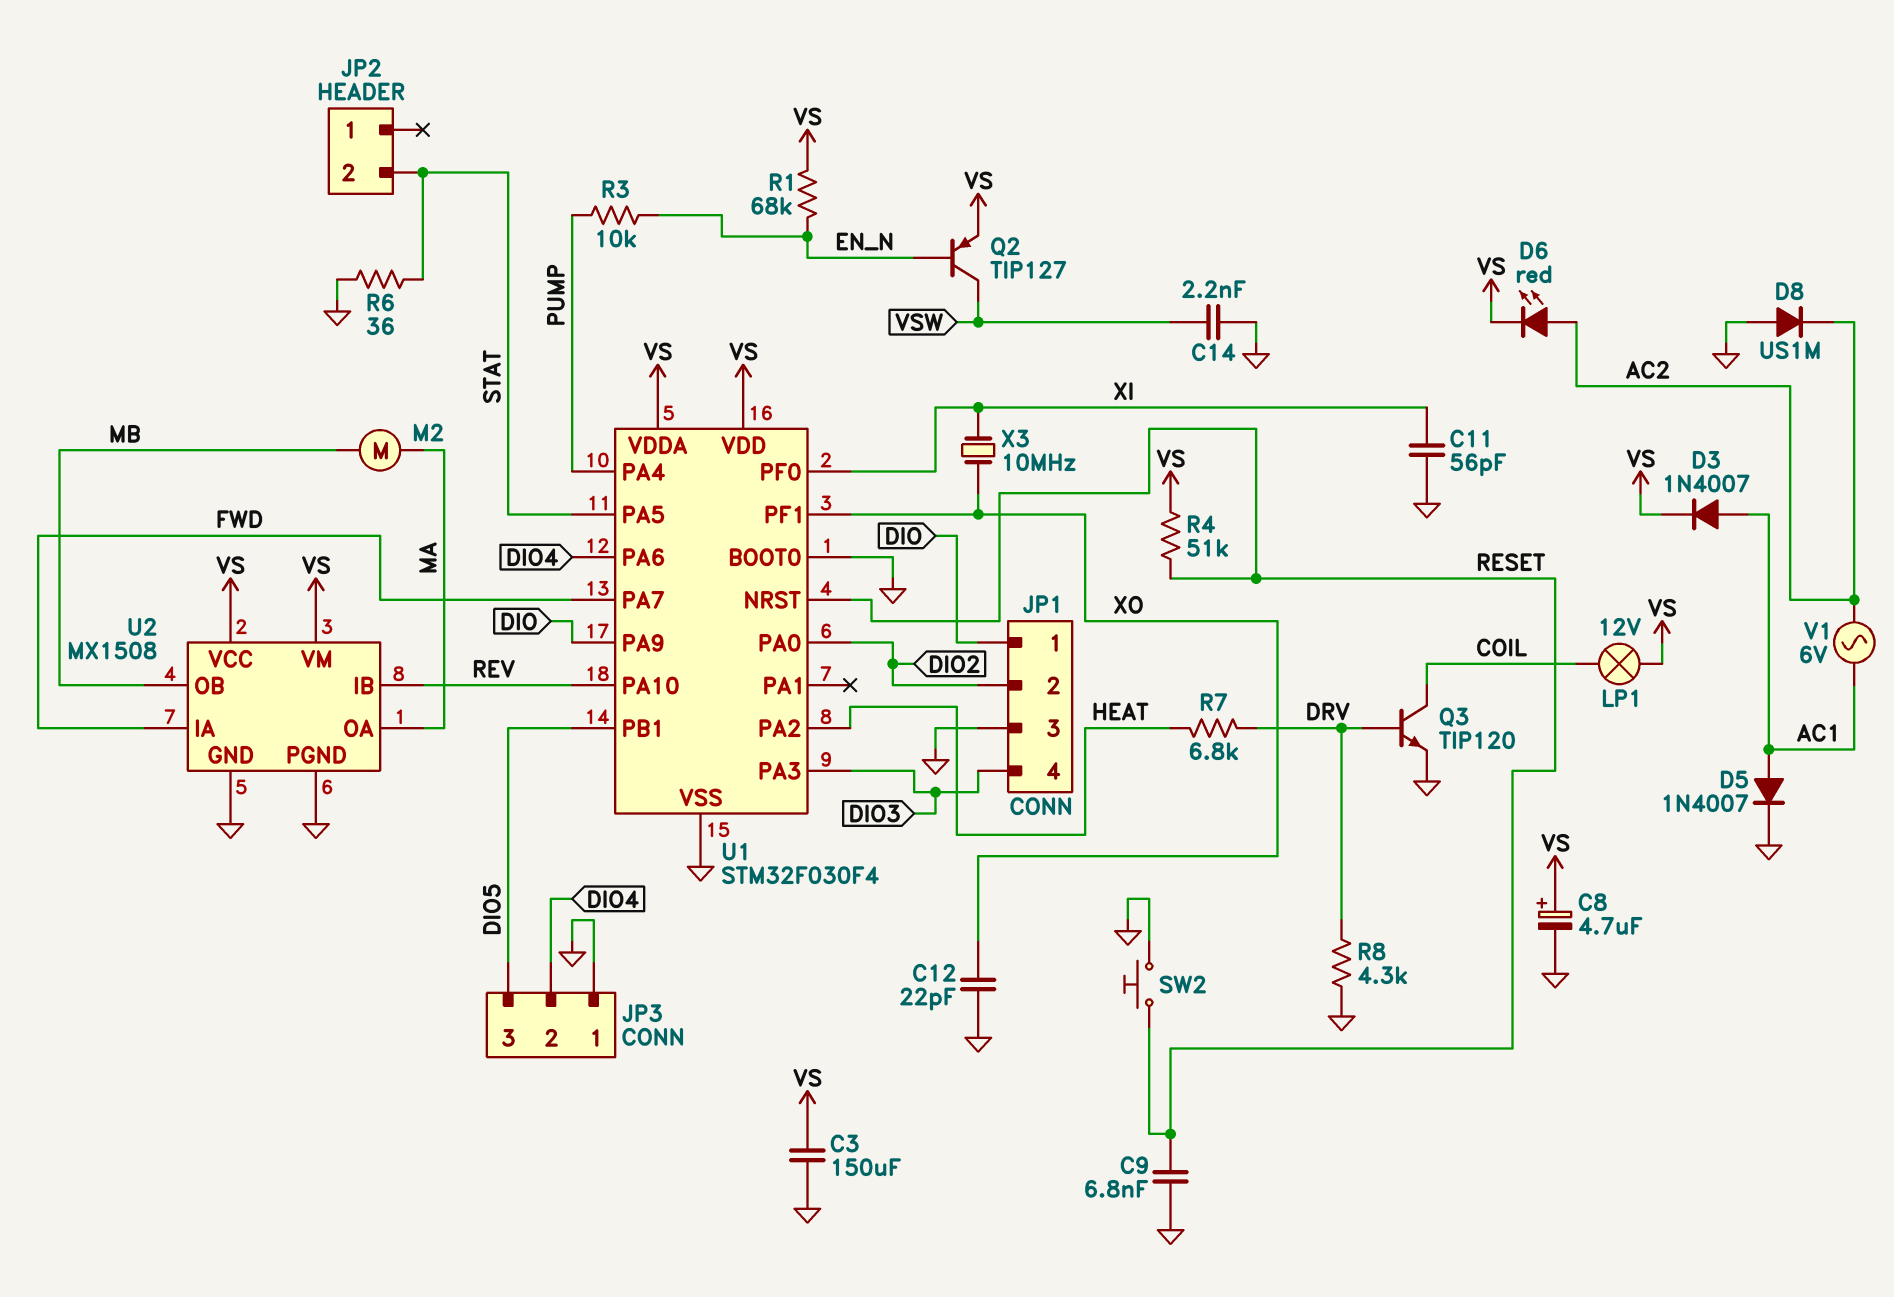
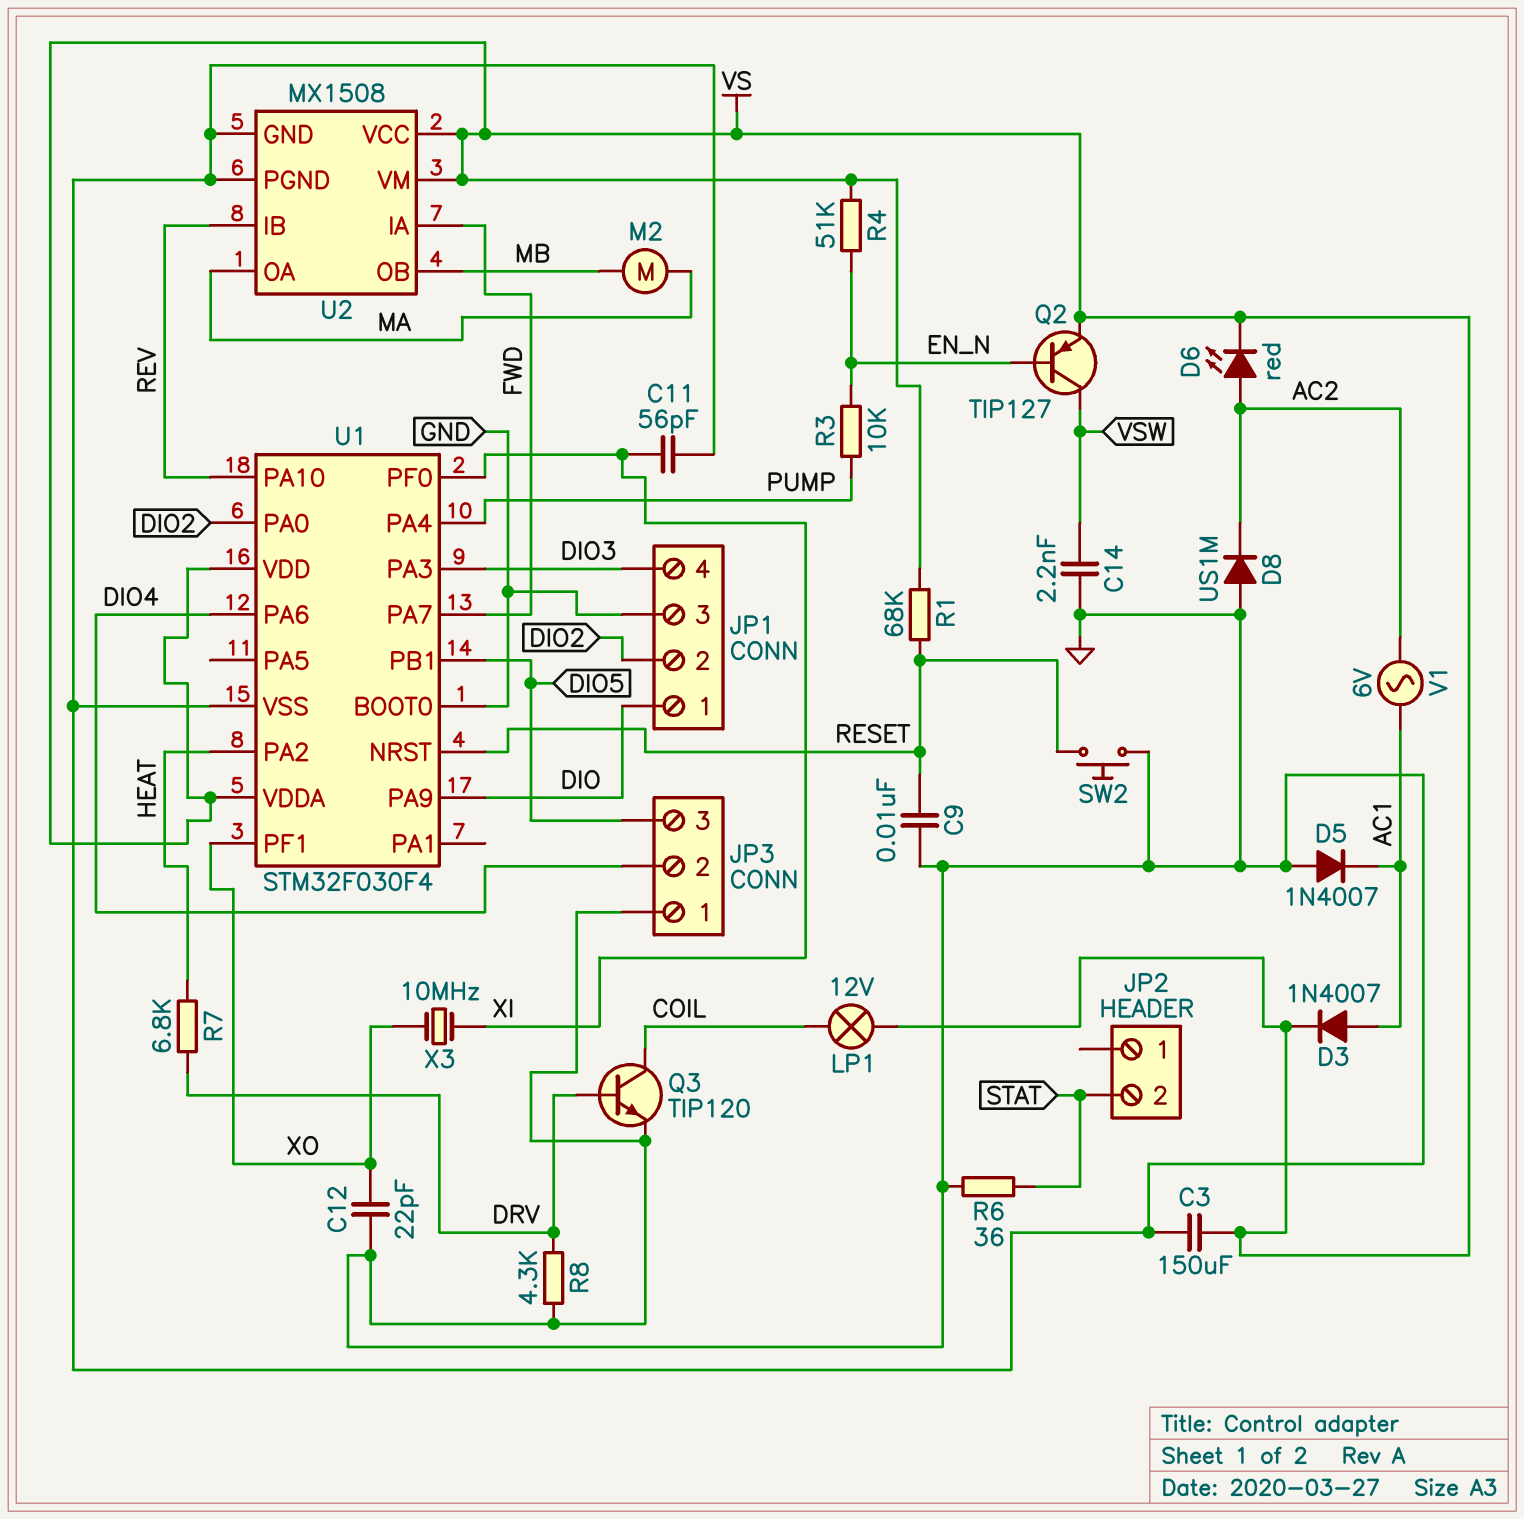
C8: 4.7uF (plus VS, minus GND) -> none
C9: 6.8nF (GND, RESET) -> 10nF (GND, RESET)
D5: diode 1N4007 (A AC1, K GND) -> diode 1N4007 (A GND, K AC1)
R1: 68k (EN_N, VS) -> 68k (RESET, VS)
R4: 51k (RESET, VS) -> 51k (EN_N, VS)
U1 pin PA5: STAT -> none

